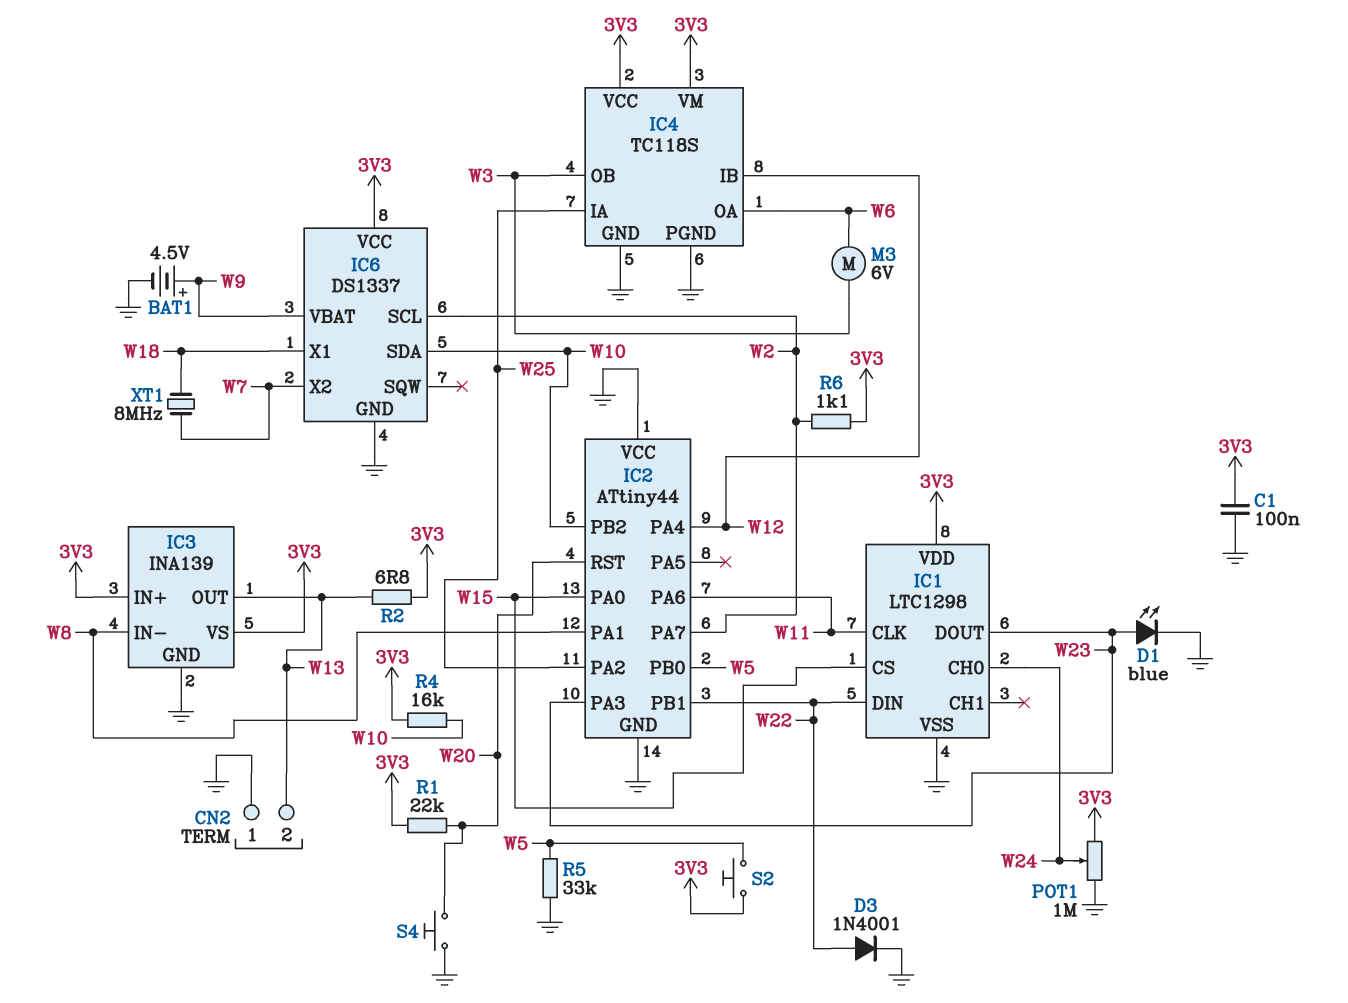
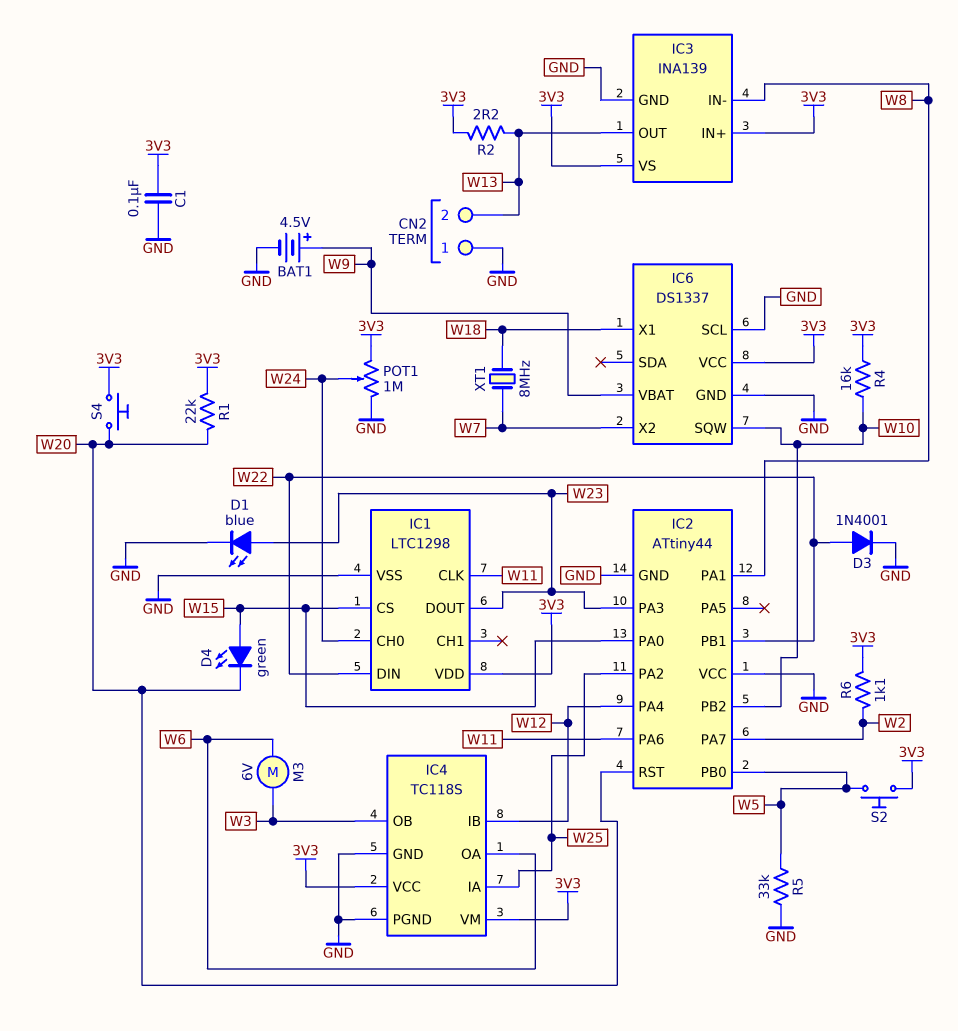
D4: none -> LED green (A W15, K W20)
IC6 pin SCL: W2 -> GND
IC6 pin SDA: W10 -> none
IC6 pin SQW: none -> W10
R2: 6.8 (3V3, W13) -> 2.2 (3V3, W13)
S4: button (GND, W20) -> button (3V3, W20)

